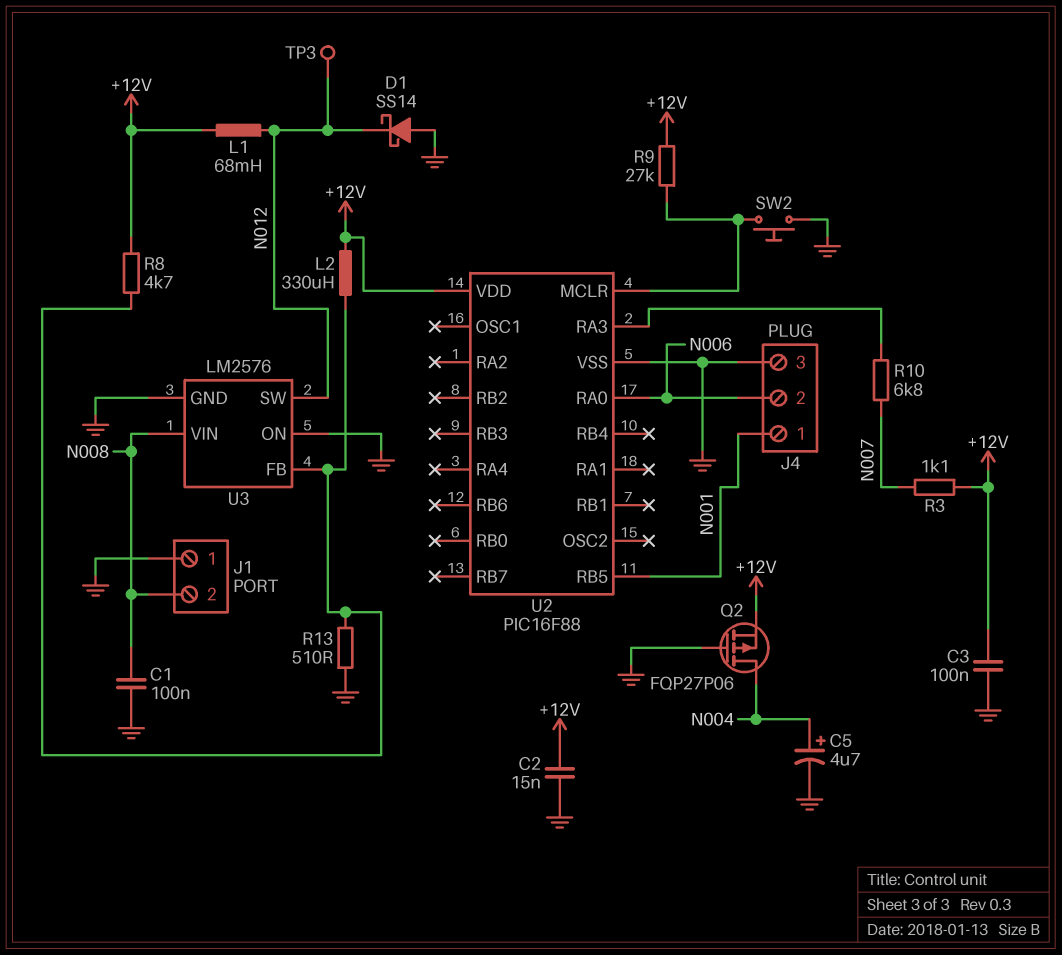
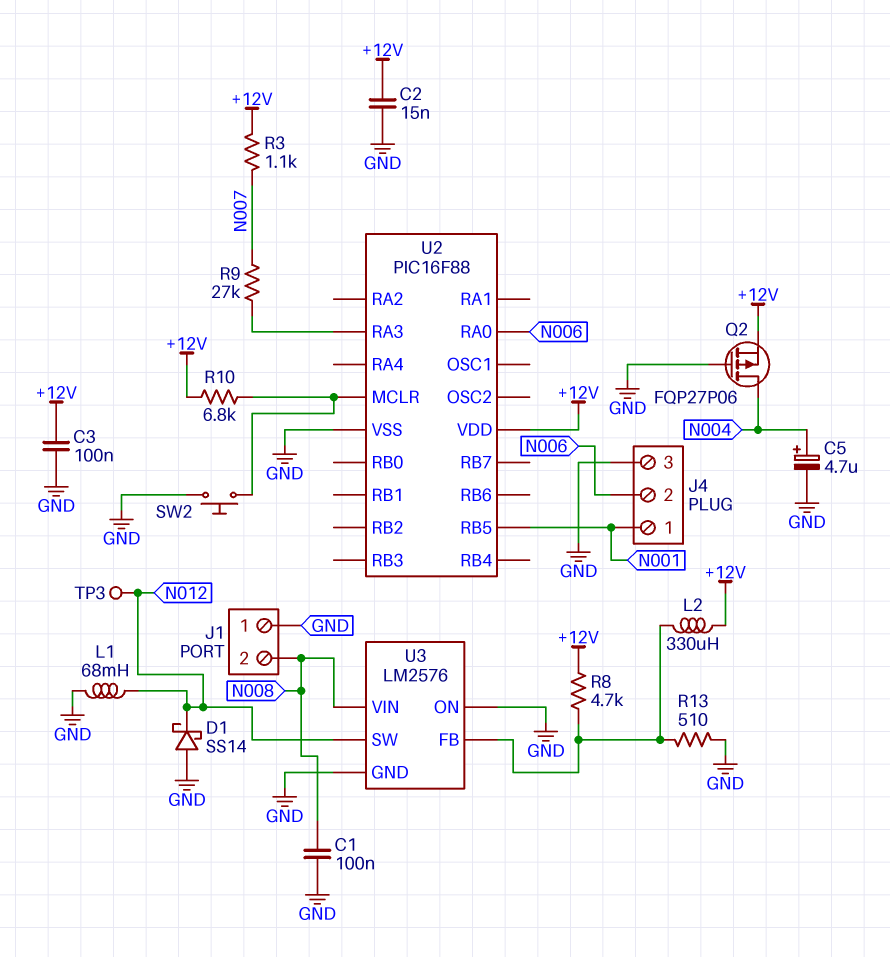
L1: 68mH (+12V, N012) -> 68mH (GND, N012)
R9: 27k (+12V, U2/MCLR) -> 27k (N007, U2/RA3)
R10: 6.8k (N007, U2/RA3) -> 6.8k (+12V, U2/MCLR)

